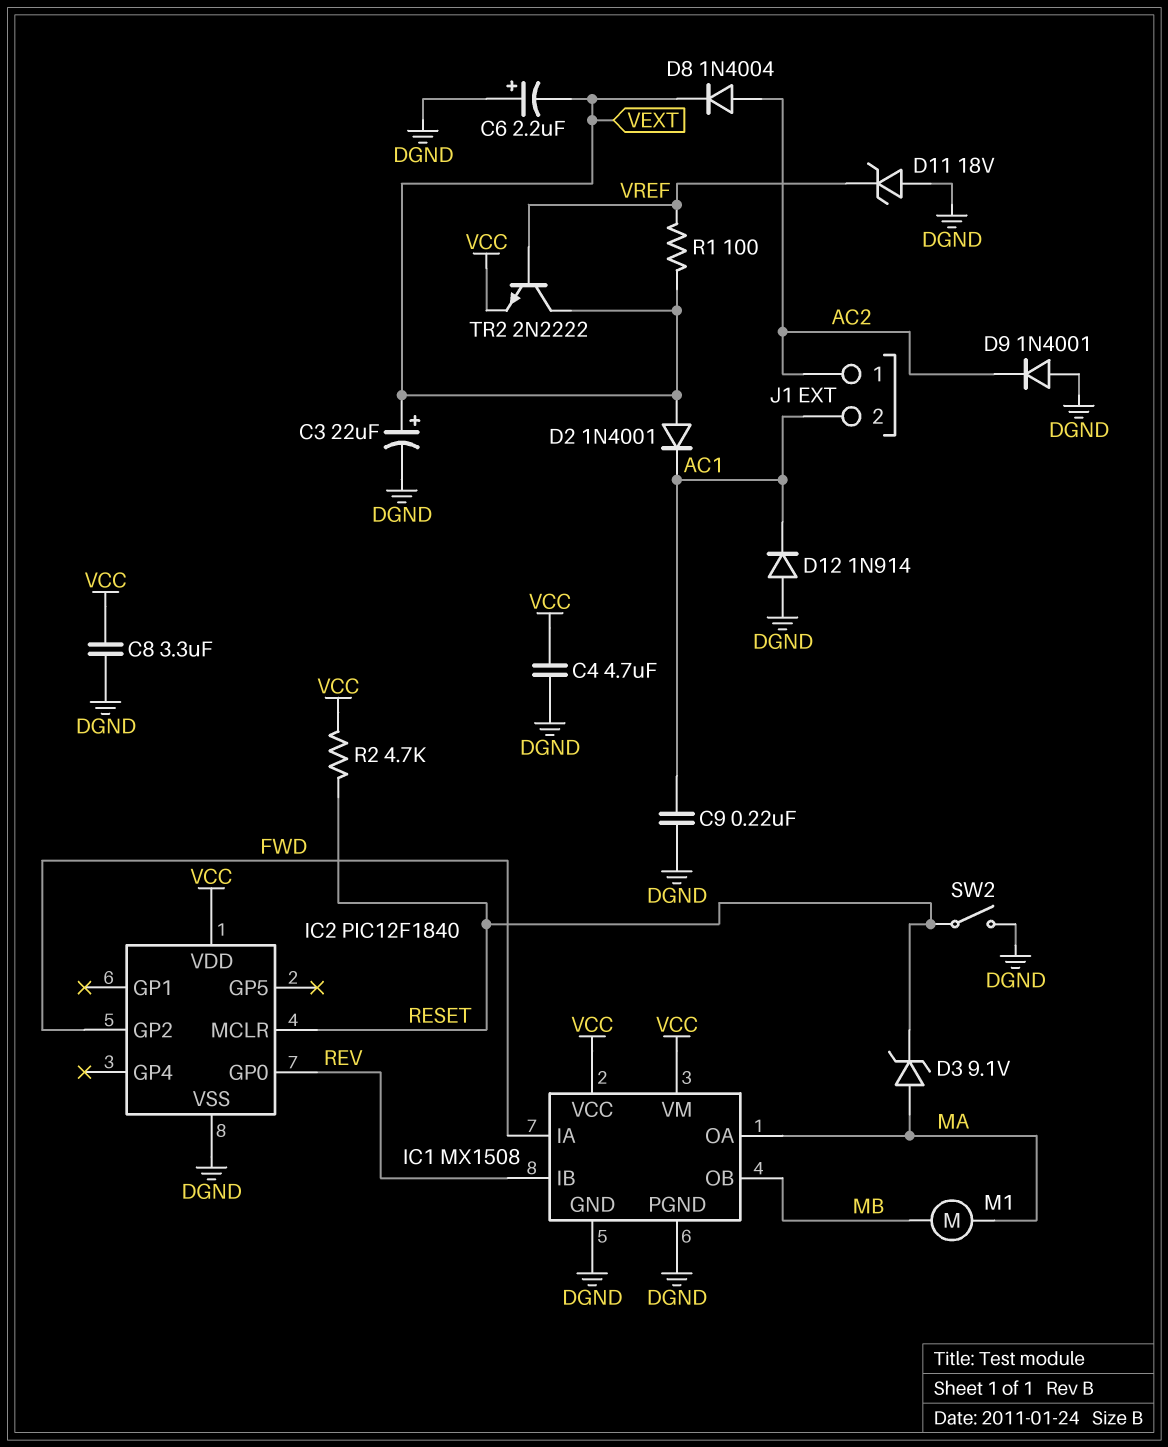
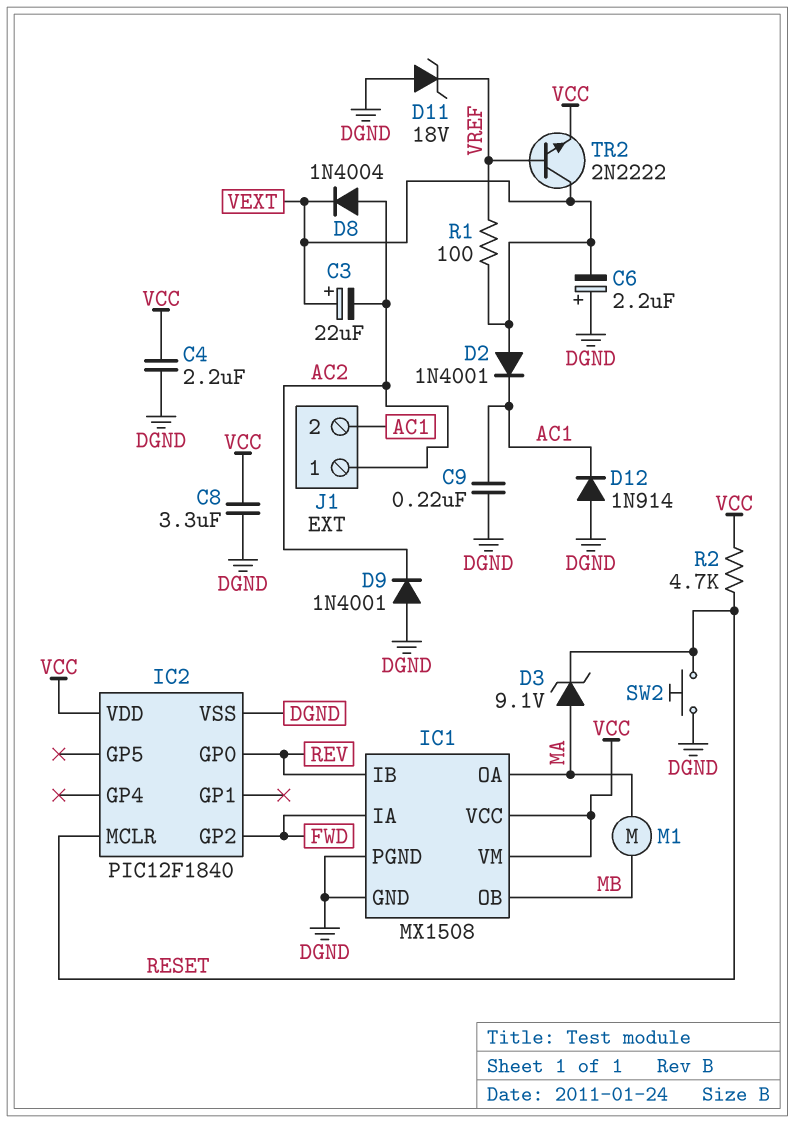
C3: 22uF (plus VEXT, minus DGND) -> 22uF (plus VEXT, minus AC2)
C4: 4.7uF (DGND, VCC) -> 2.2uF (DGND, VCC)
SW2: switch (DGND, RESET) -> button (DGND, RESET)

